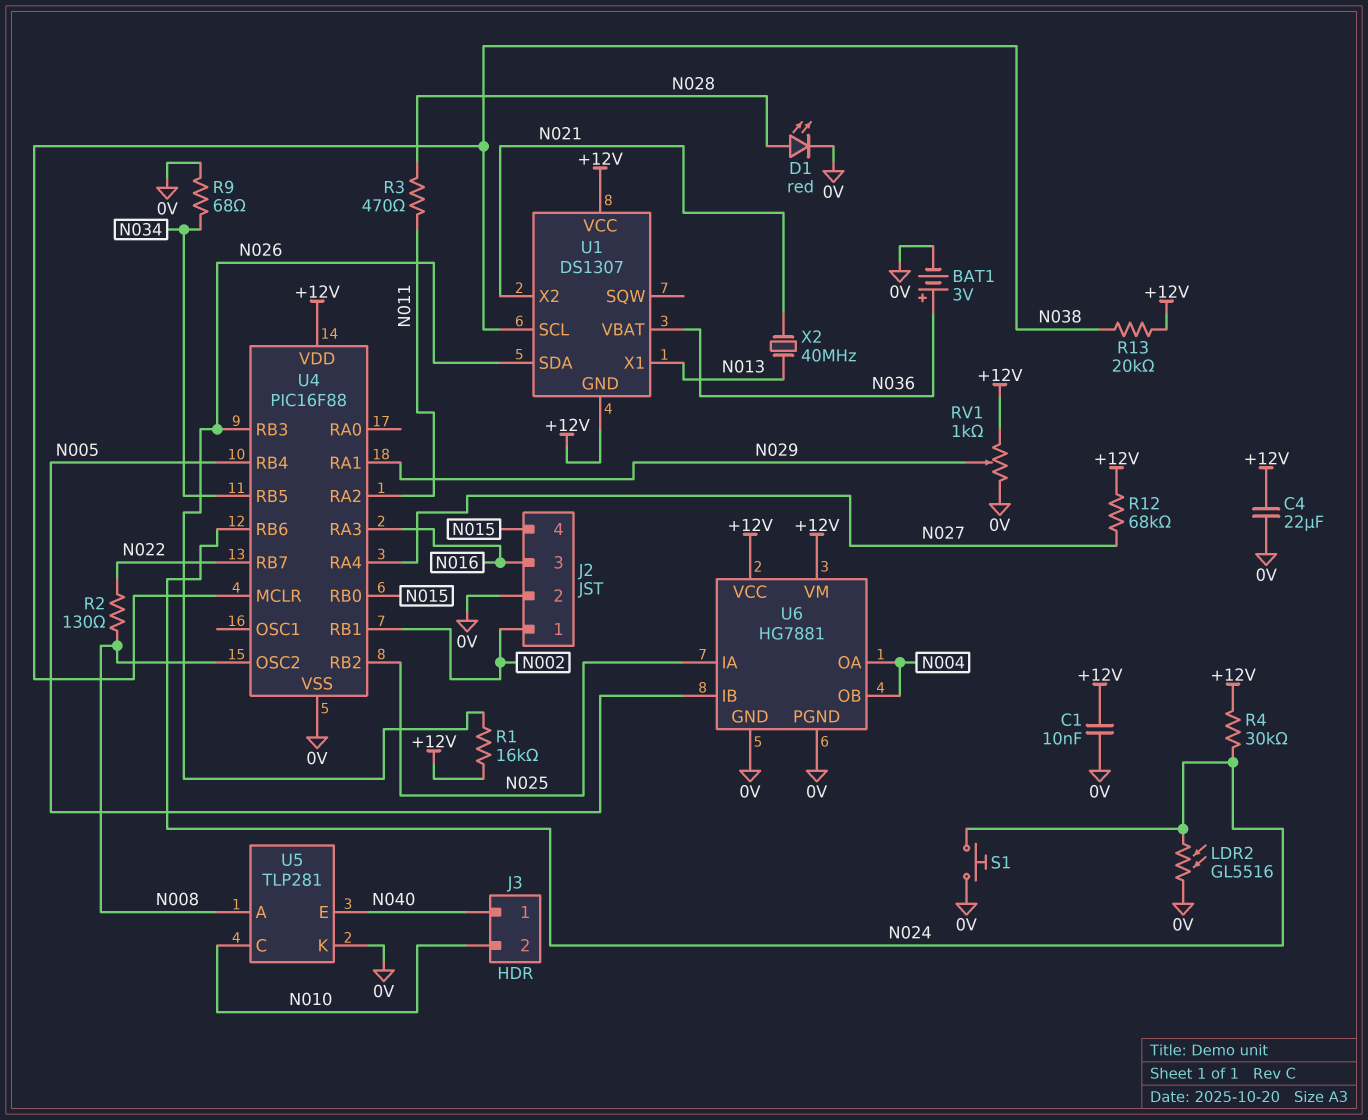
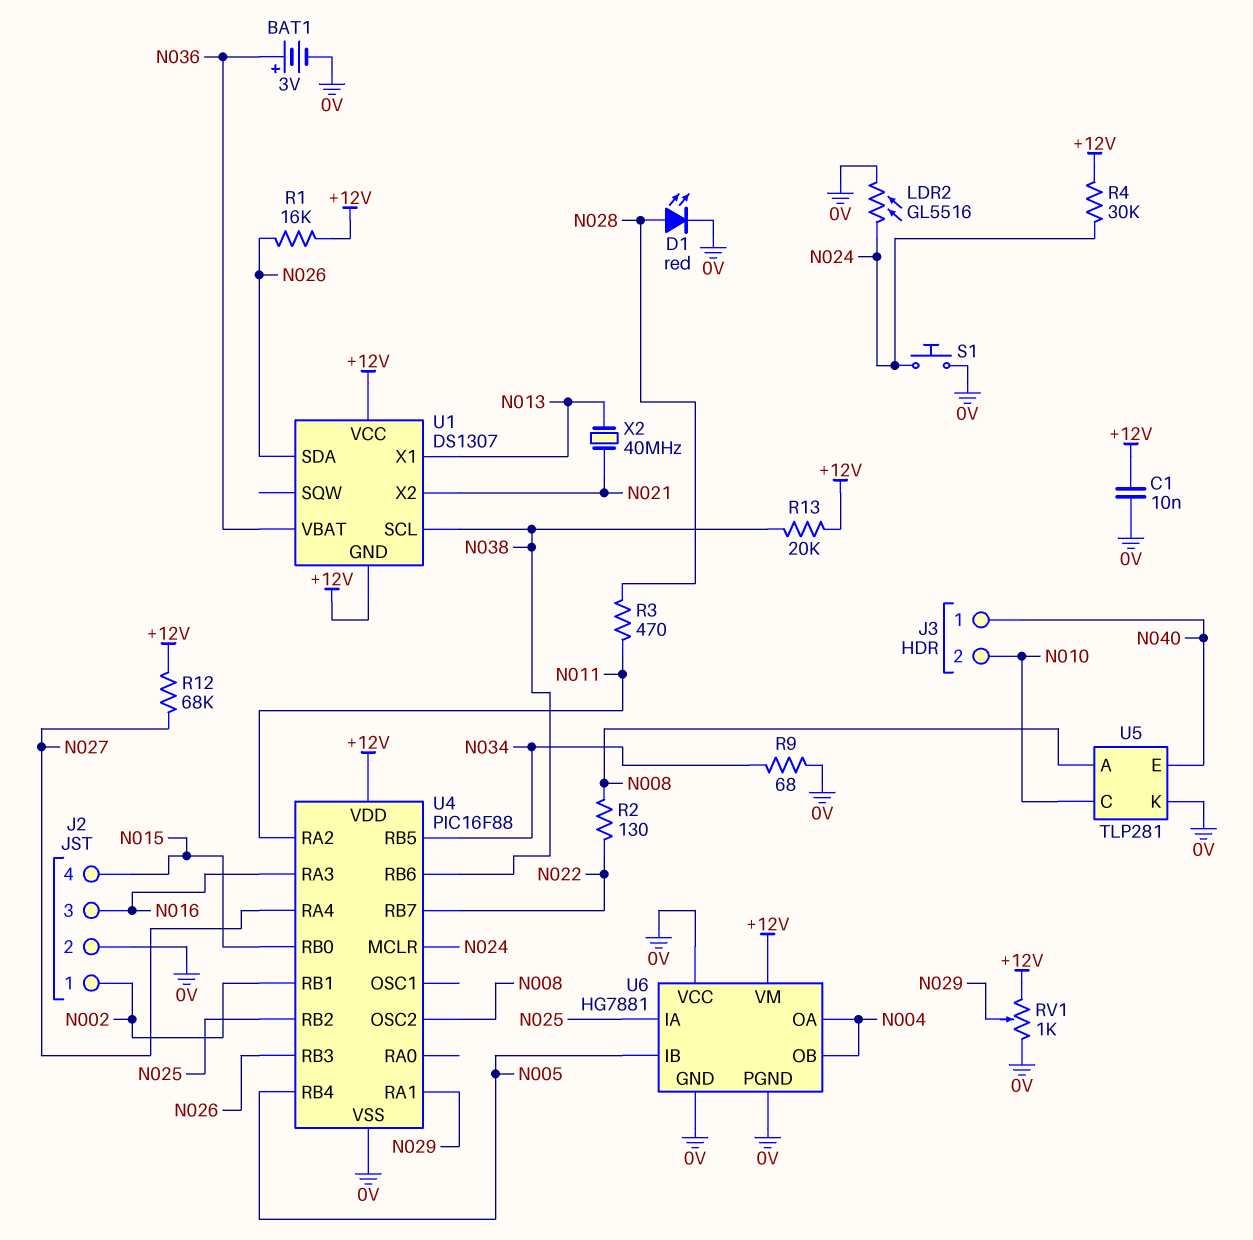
C4: 22uF (+12V, 0V) -> none
U4 pin MCLR: N038 -> N024
U4 pin RB6: N024 -> N038
U6 pin VCC: +12V -> 0V

